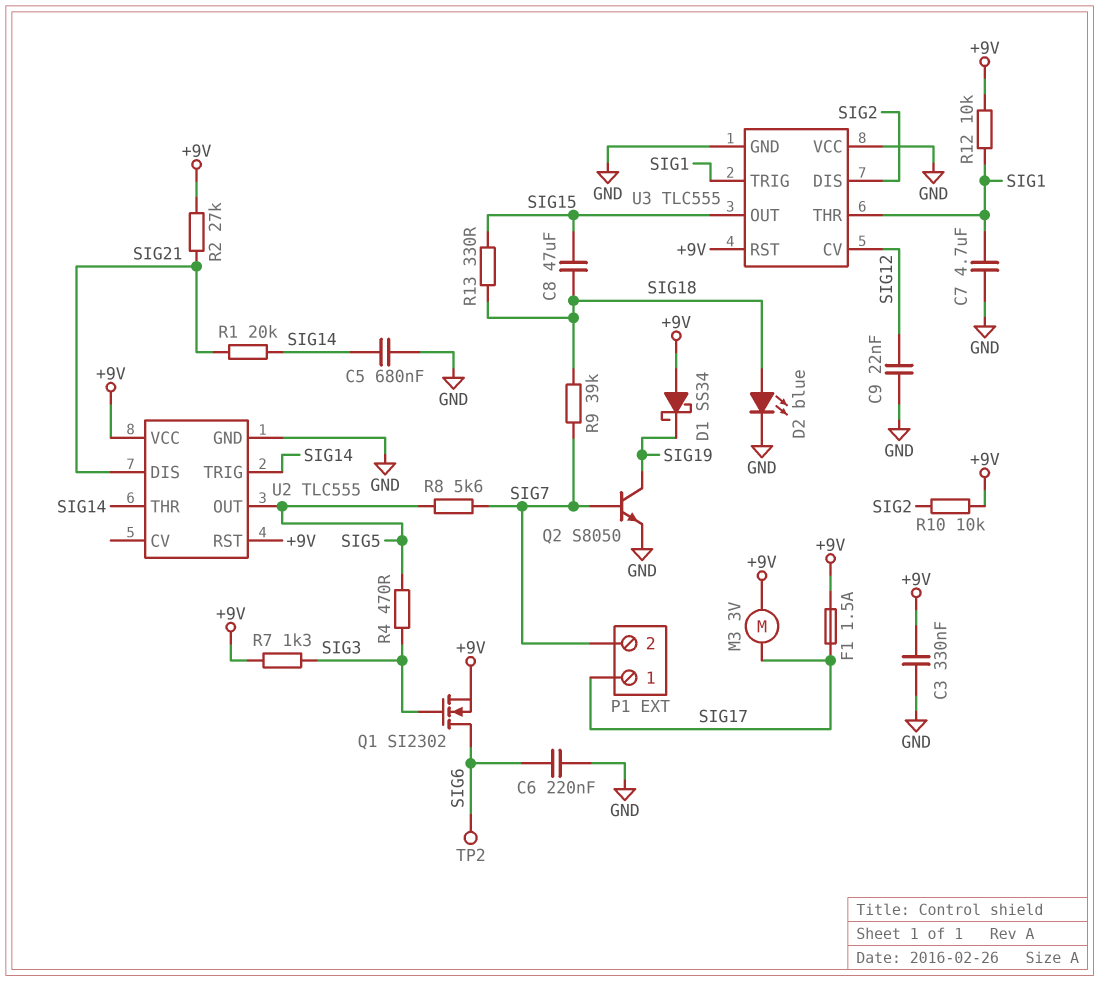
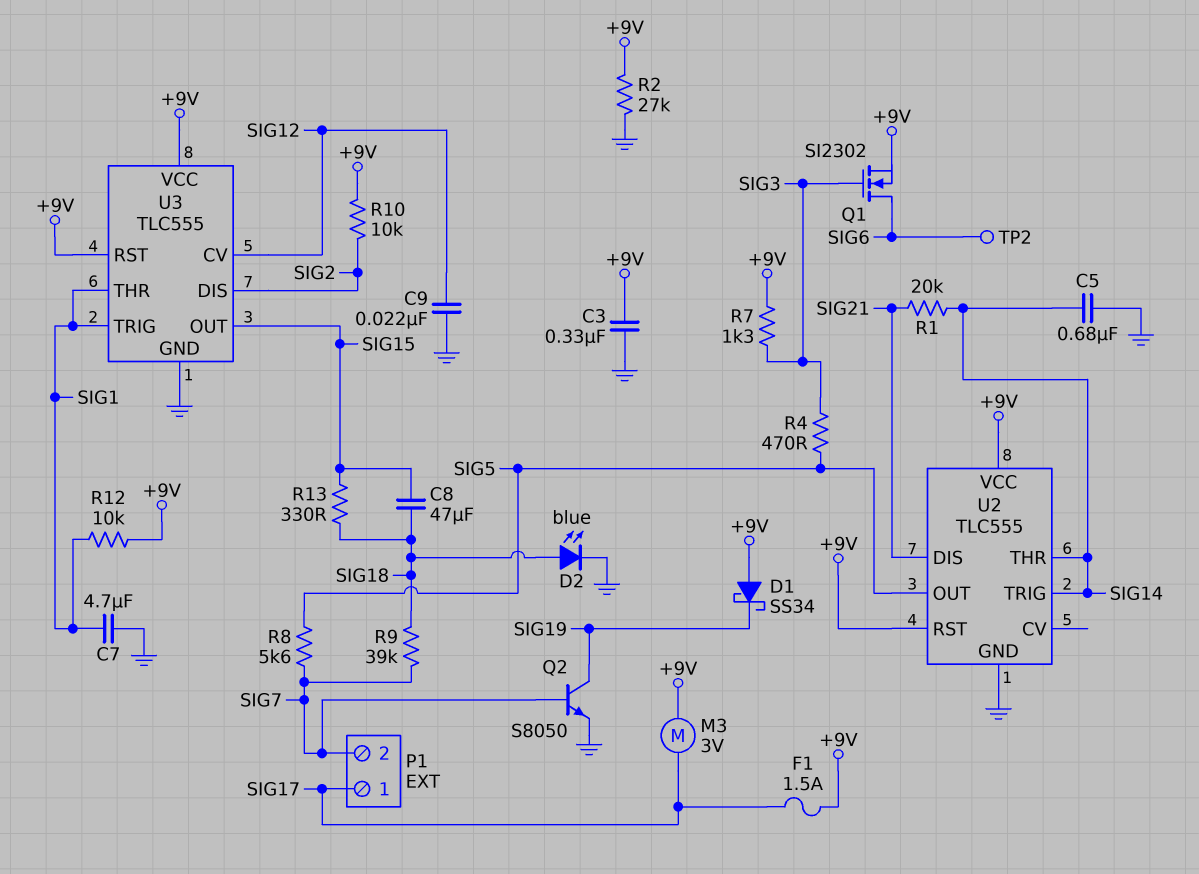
C6: 220nF (GND, SIG6) -> none
R2: 27k (+9V, SIG21) -> 27k (+9V, GND)
U3 pin VCC: GND -> +9V

